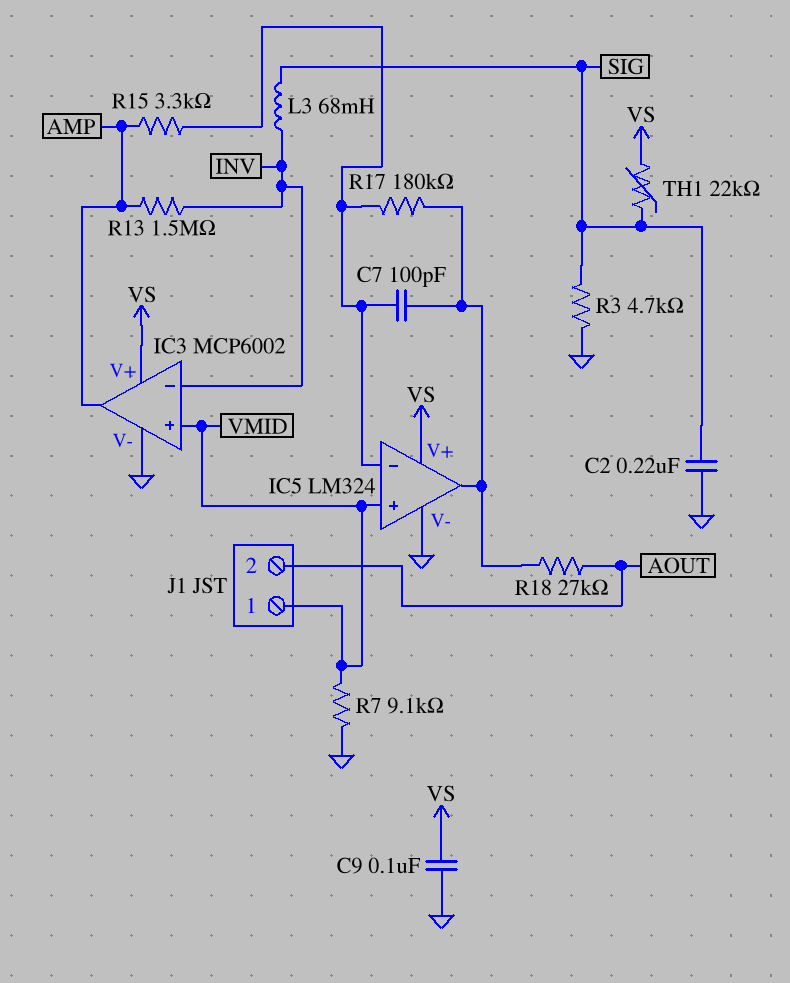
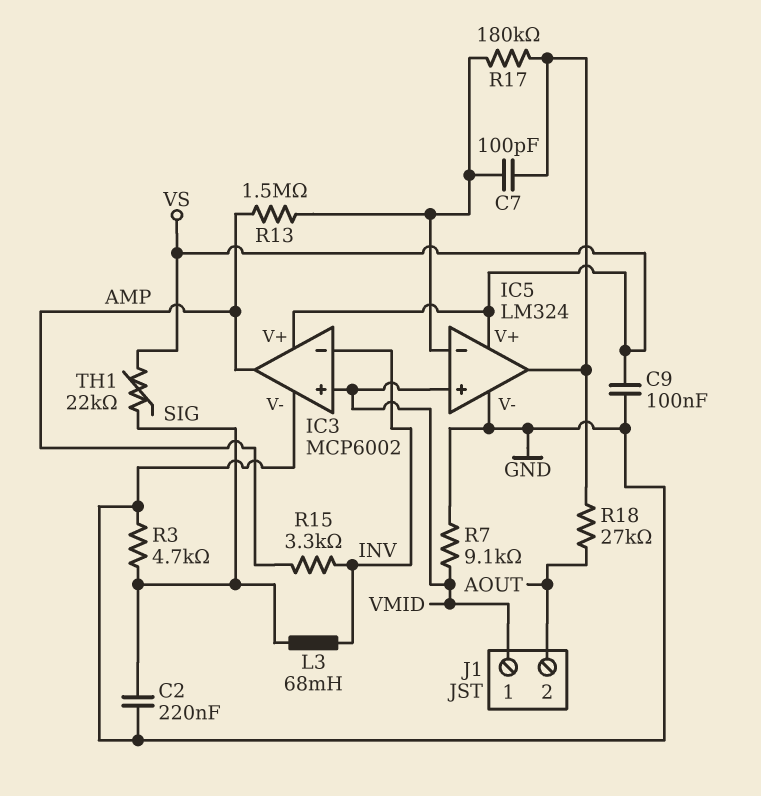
R13: 1.5M (AMP, INV) -> 1.5M (AMP, IC5/in-)
R15: 3.3k (AMP, IC5/in-) -> 3.3k (AMP, INV)

